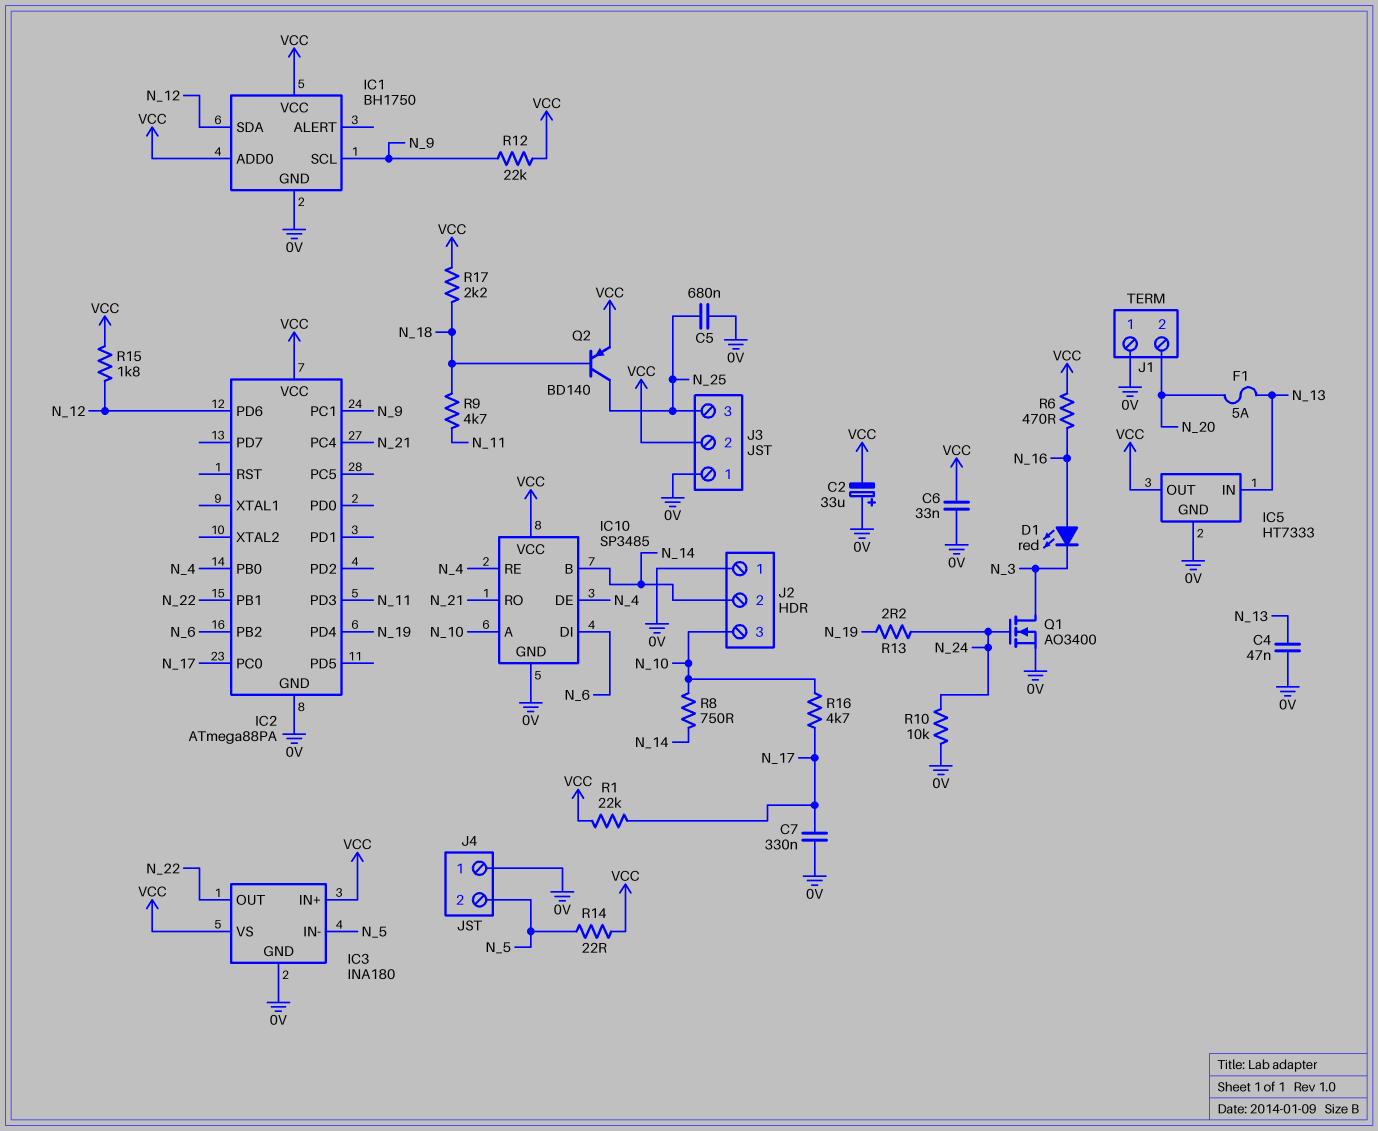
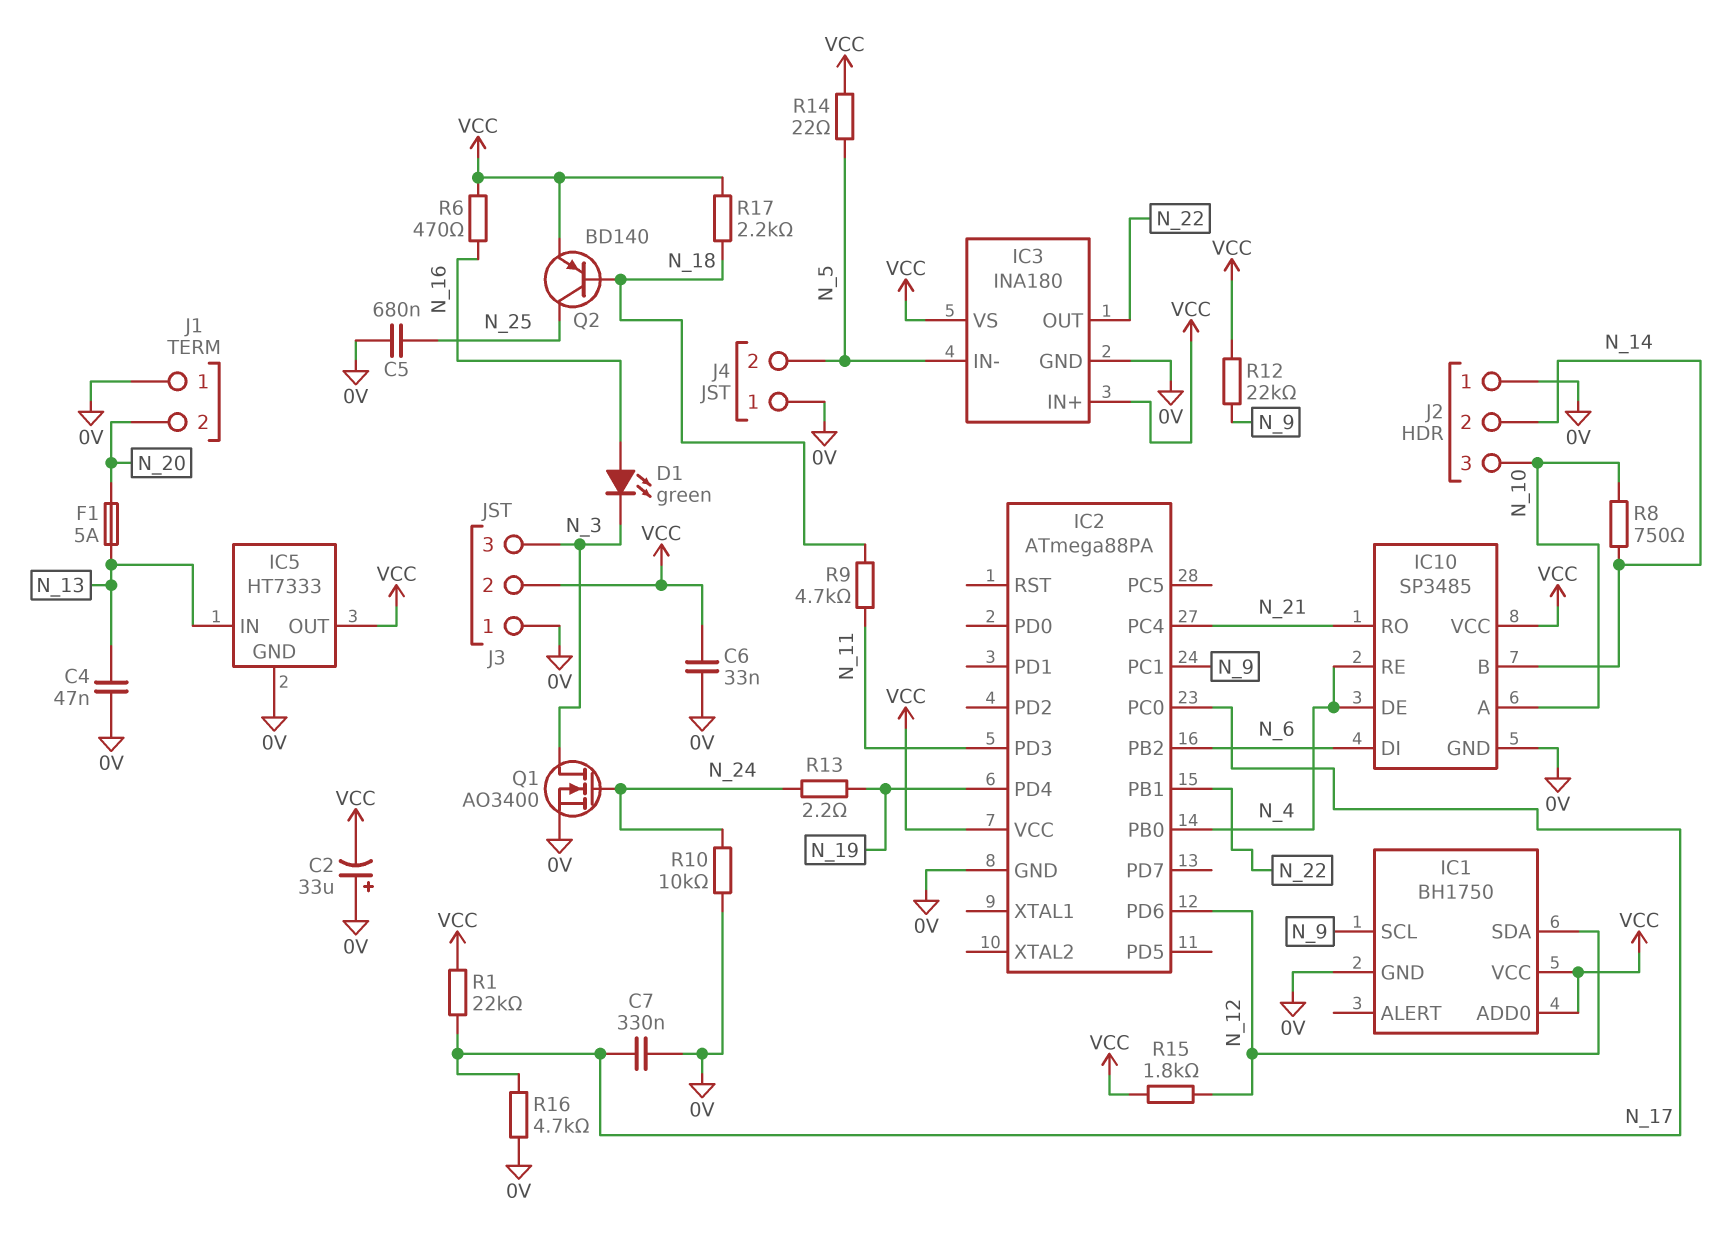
D1: LED red (A N_16, K N_3) -> LED green (A N_16, K N_3)
J3 pin 3: N_25 -> N_3
R16: 4.7k (N_10, N_17) -> 4.7k (0V, N_17)

